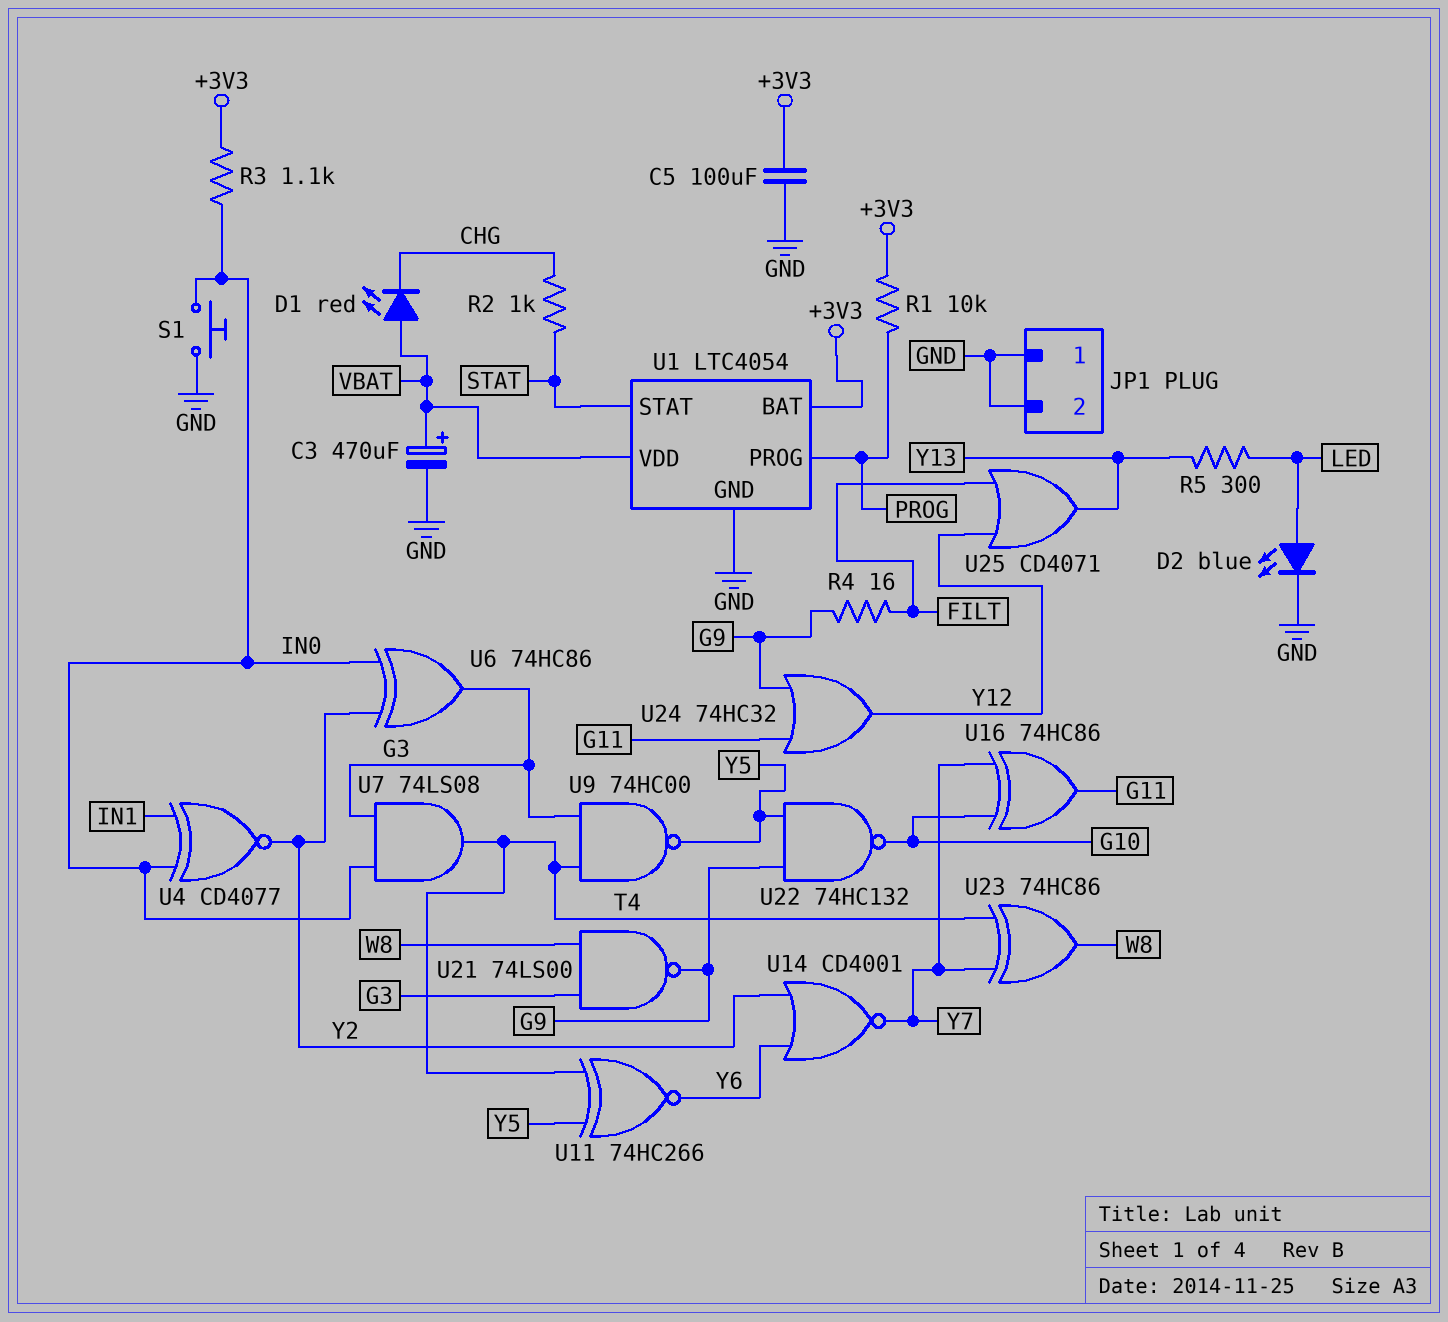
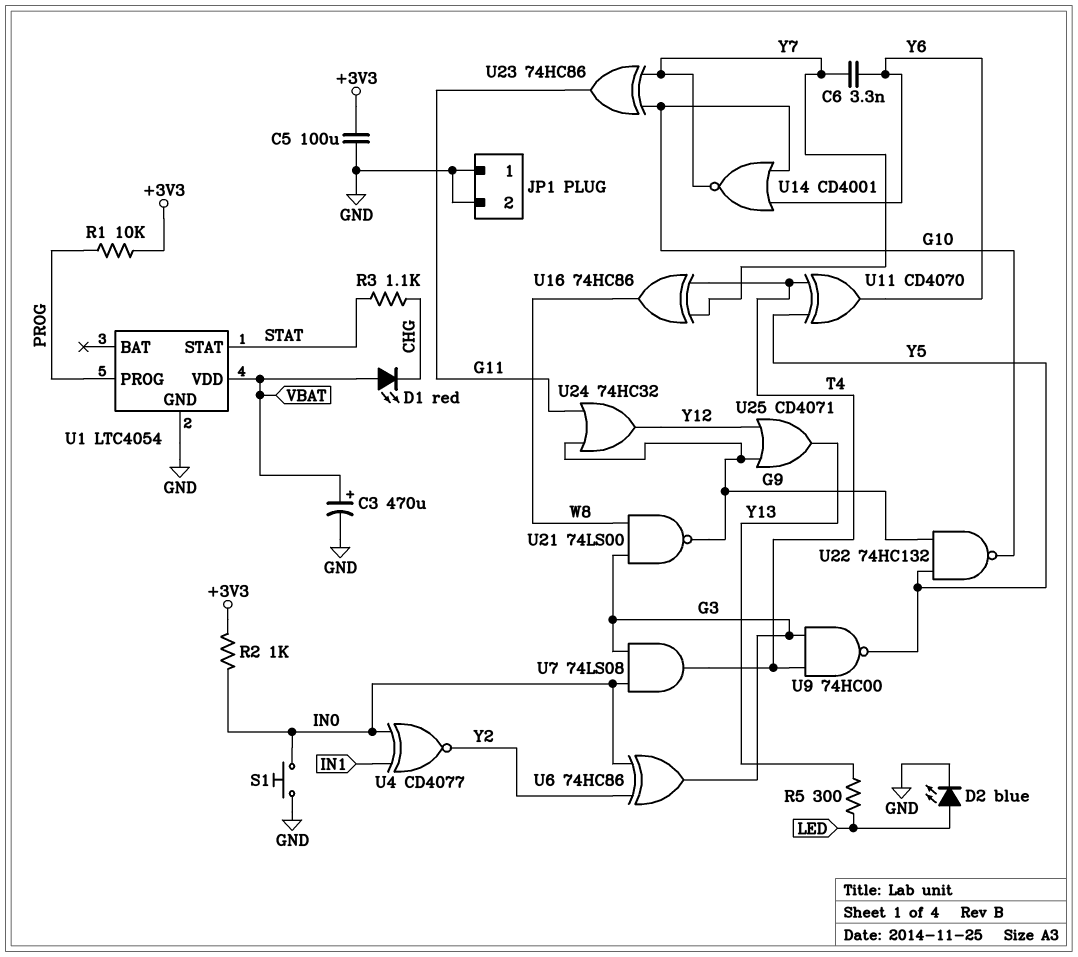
C6: none -> 3.3nF (Y6, Y7)
R2: 1k (CHG, STAT) -> 1k (+3V3, IN0)
R3: 1.1k (+3V3, IN0) -> 1.1k (CHG, STAT)
R4: 16 (FILT, G9) -> none
U1 pin BAT: +3V3 -> none
U11: XNOR 74HC266 (in T4, in Y5, out Y6) -> XOR CD4070 (in T4, in Y5, out Y6)
U14: NOR CD4001 (in Y2, in Y6, out Y7) -> NOR CD4001 (in G10, in Y6, out Y7)
U16: XOR 74HC86 (in G10, in Y7, out G11) -> XOR 74HC86 (in T4, in Y7, out W8)
U23: XOR 74HC86 (in T4, in Y7, out W8) -> XOR 74HC86 (in G10, in Y7, out G11)
U25: OR CD4071 (in FILT, in Y12, out Y13) -> OR CD4071 (in G9, in Y12, out Y13)

